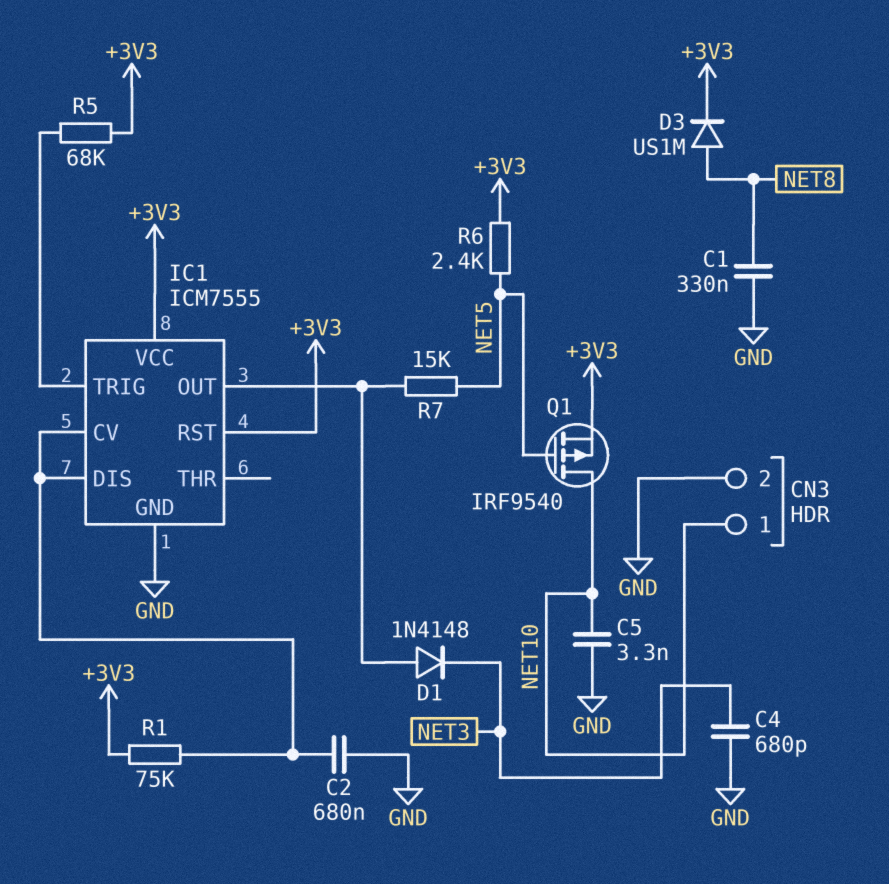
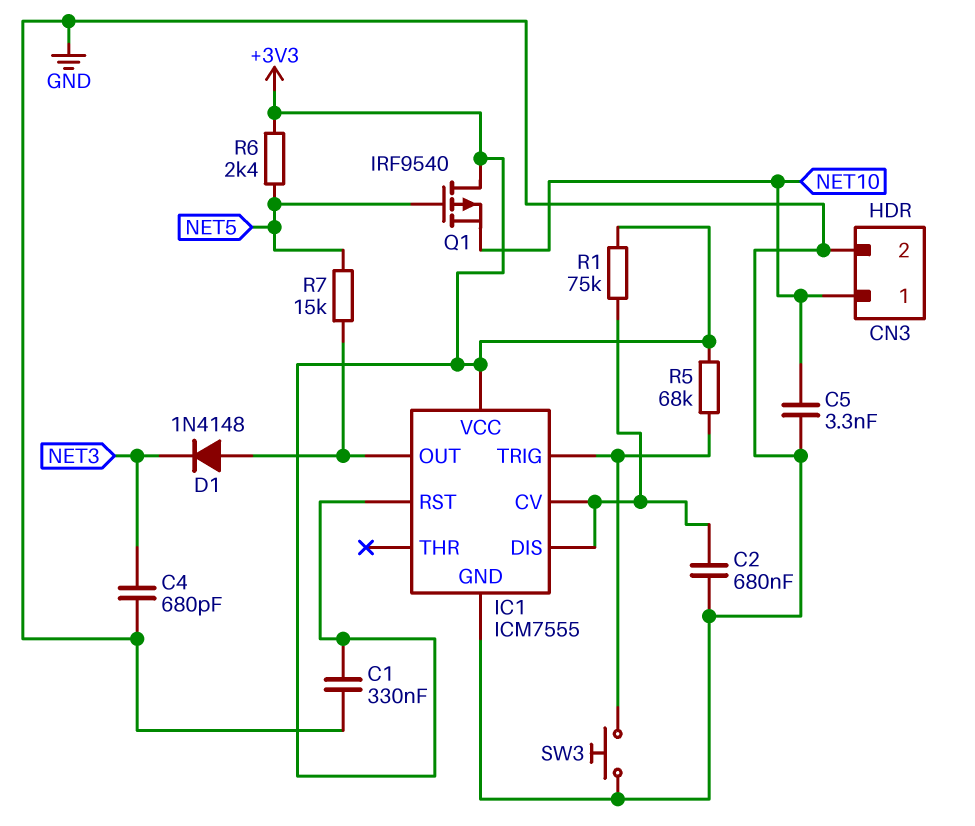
C1: 330nF (GND, NET8) -> 330nF (+3V3, GND)
D3: diode US1M (A NET8, K +3V3) -> none
Q1: PMOS IRF9540 (G NET5, D NET10, S +3V3) -> PMOS IRF9540 (G NET5, D +3V3, S NET10)
SW3: none -> button (GND, IC1/TRIG)

